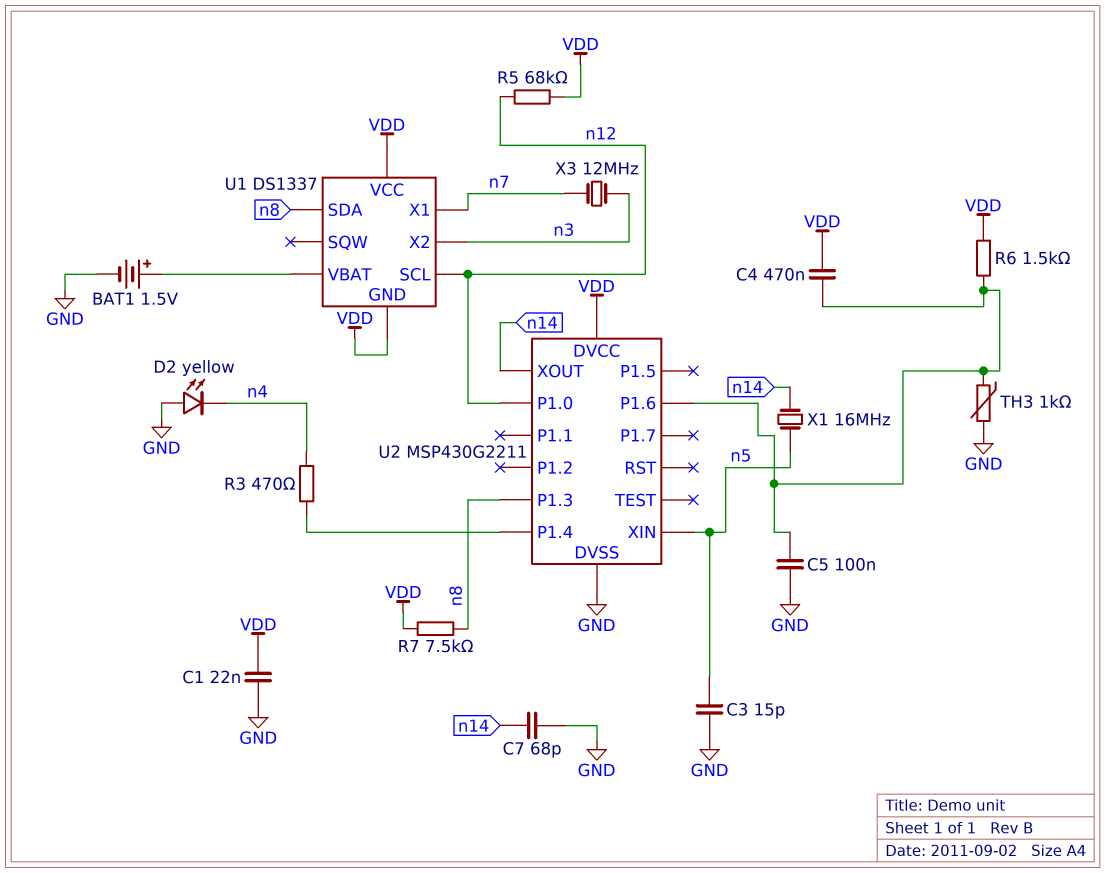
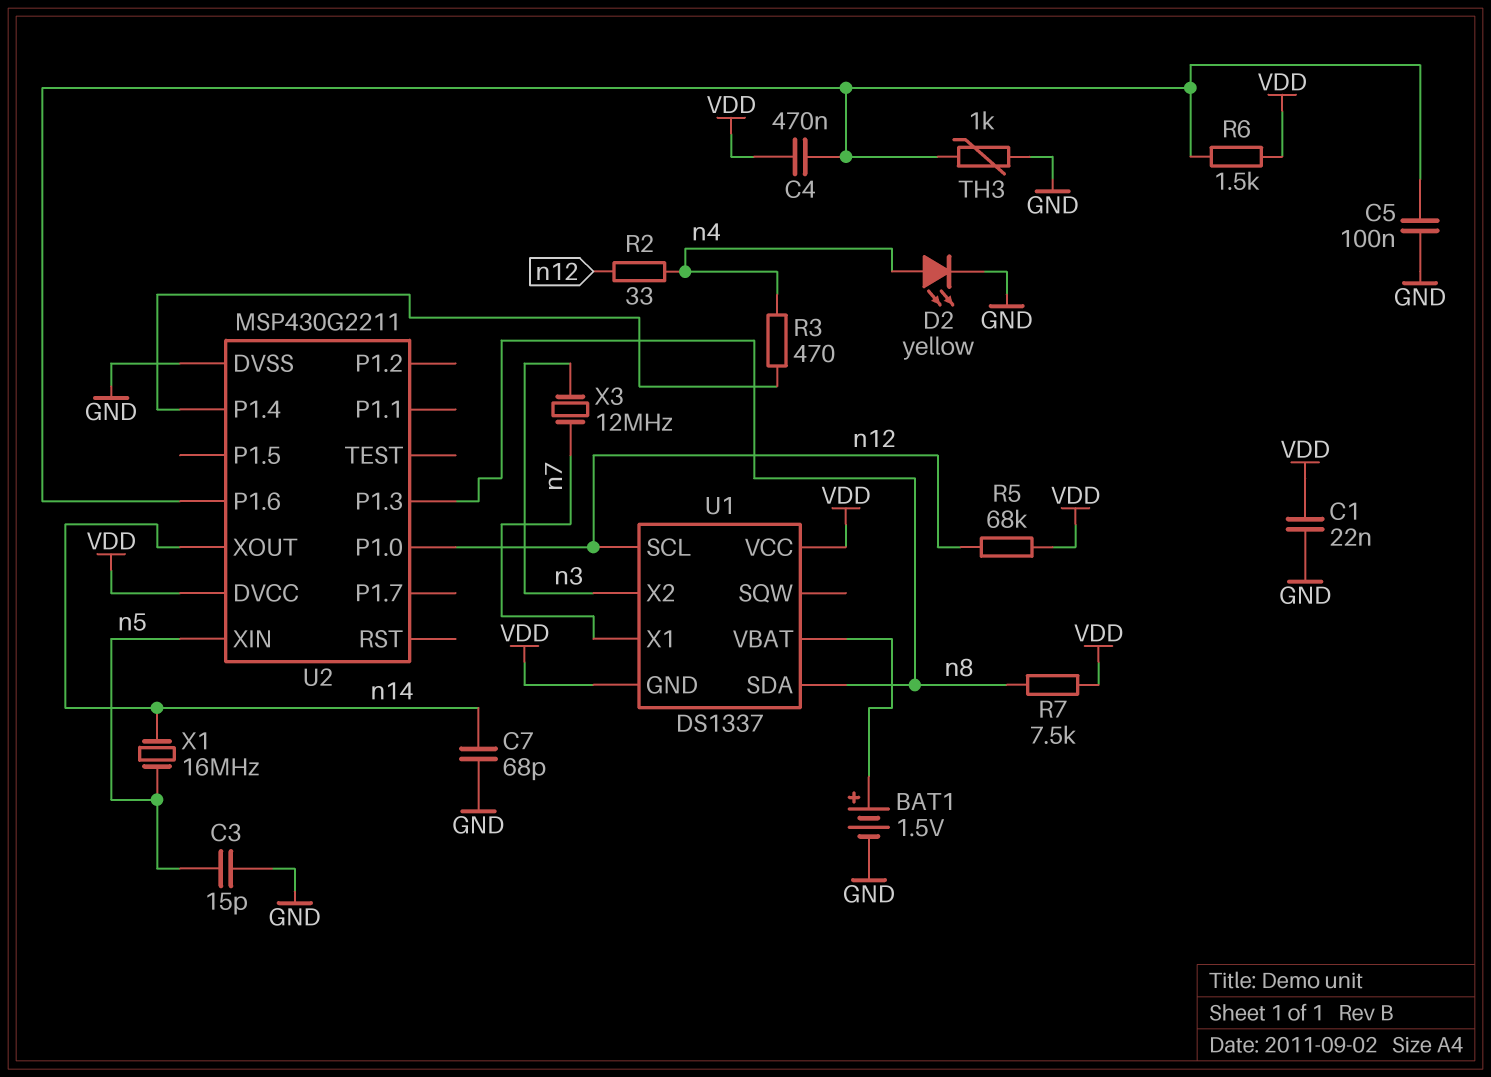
D2: LED yellow (A GND, K n4) -> LED yellow (A n4, K GND)
R2: none -> 33 (n4, n12)

